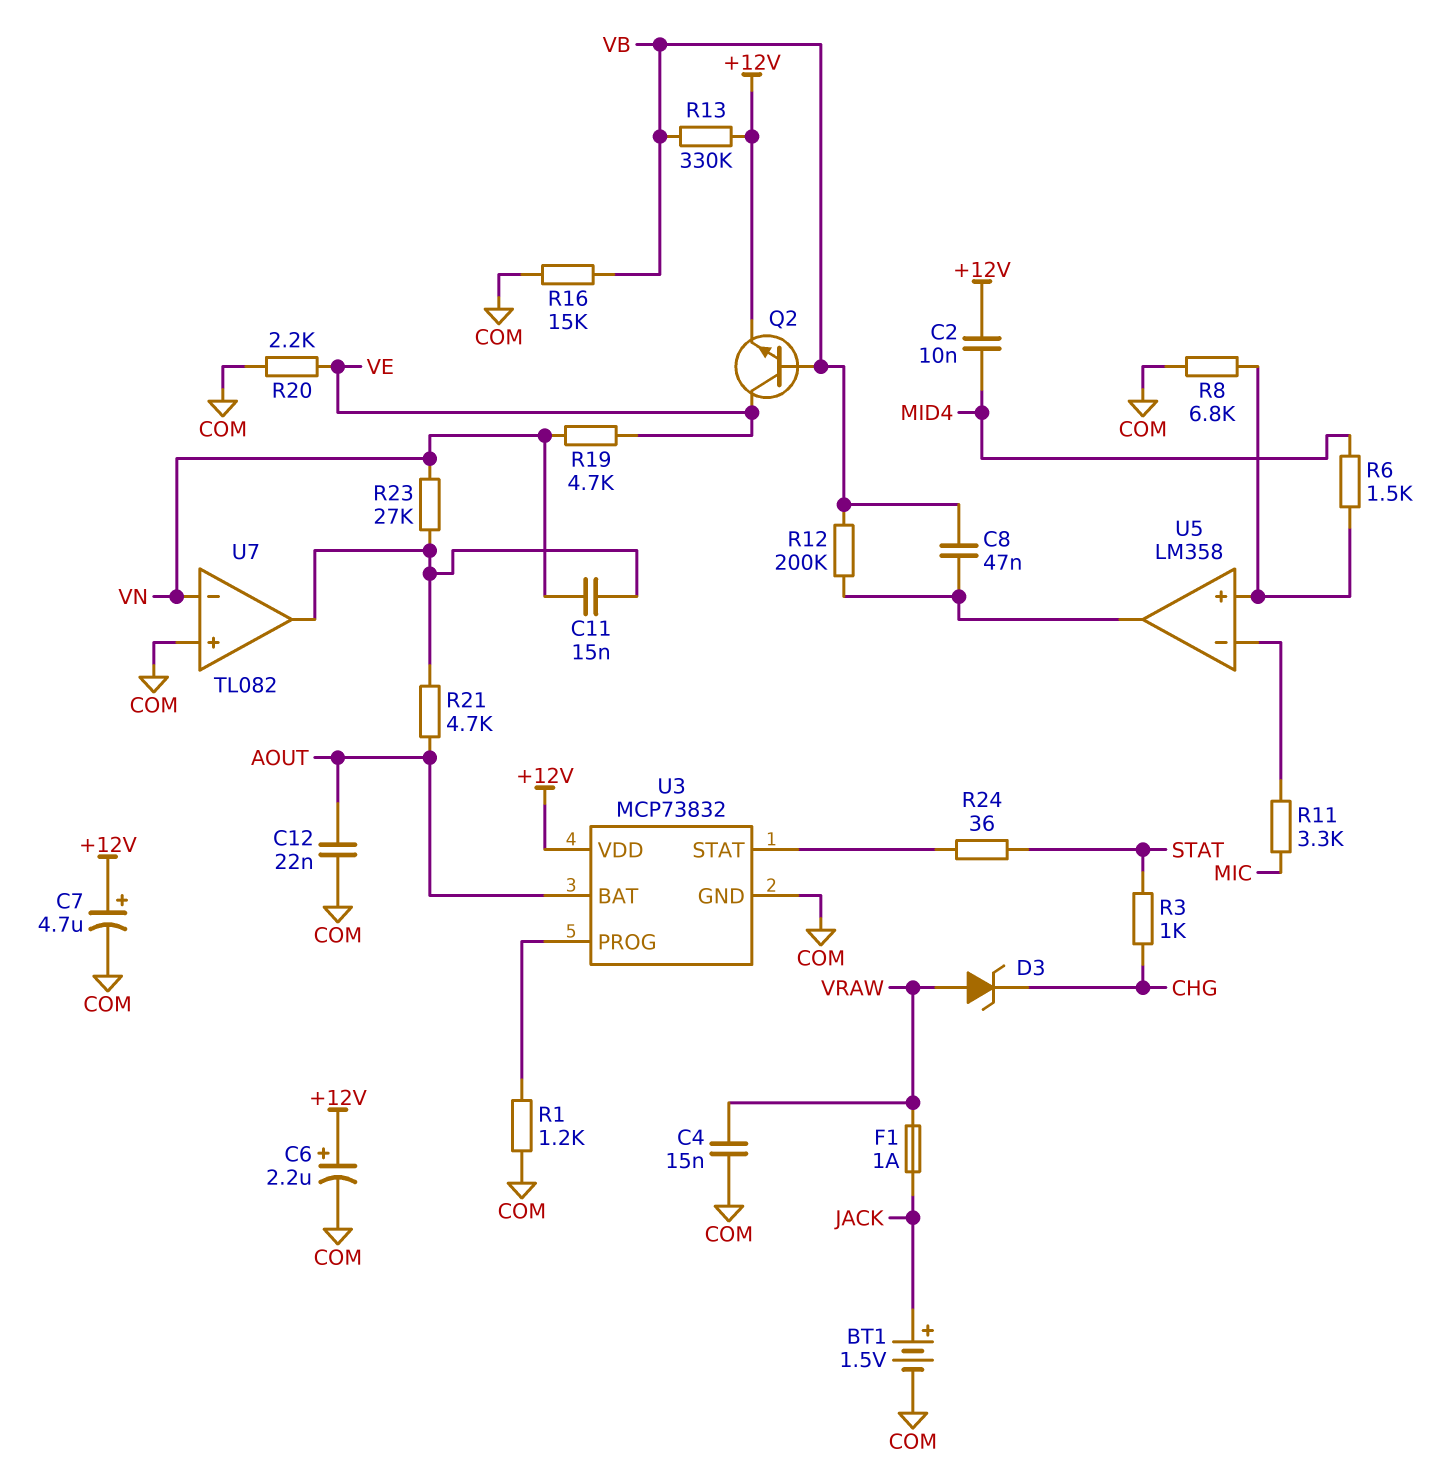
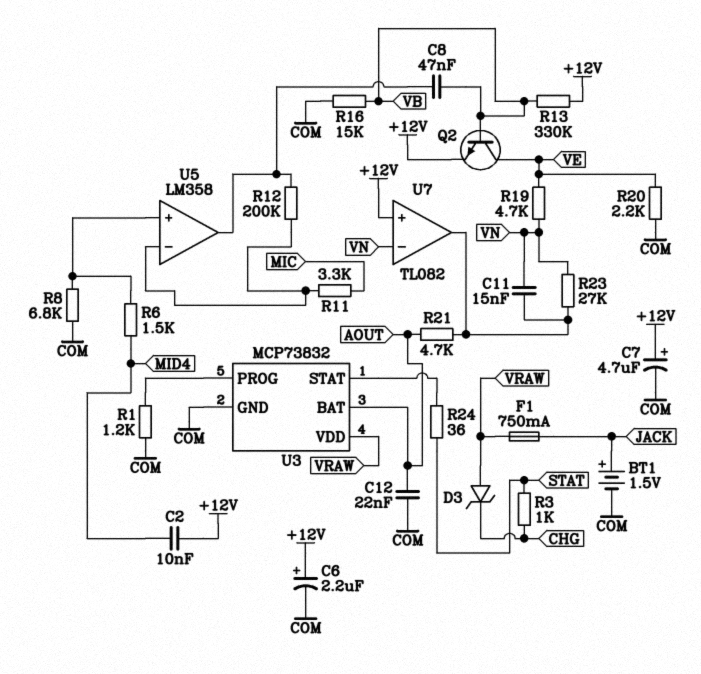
C4: 15nF (COM, VRAW) -> none
F1: 1A (JACK, VRAW) -> 750mA (JACK, VRAW)
R12: 200k (U5/out, VB) -> 200k (U5/in-, U5/out)
U3 pin VDD: +12V -> VRAW
U7 pin in+: COM -> +12V

